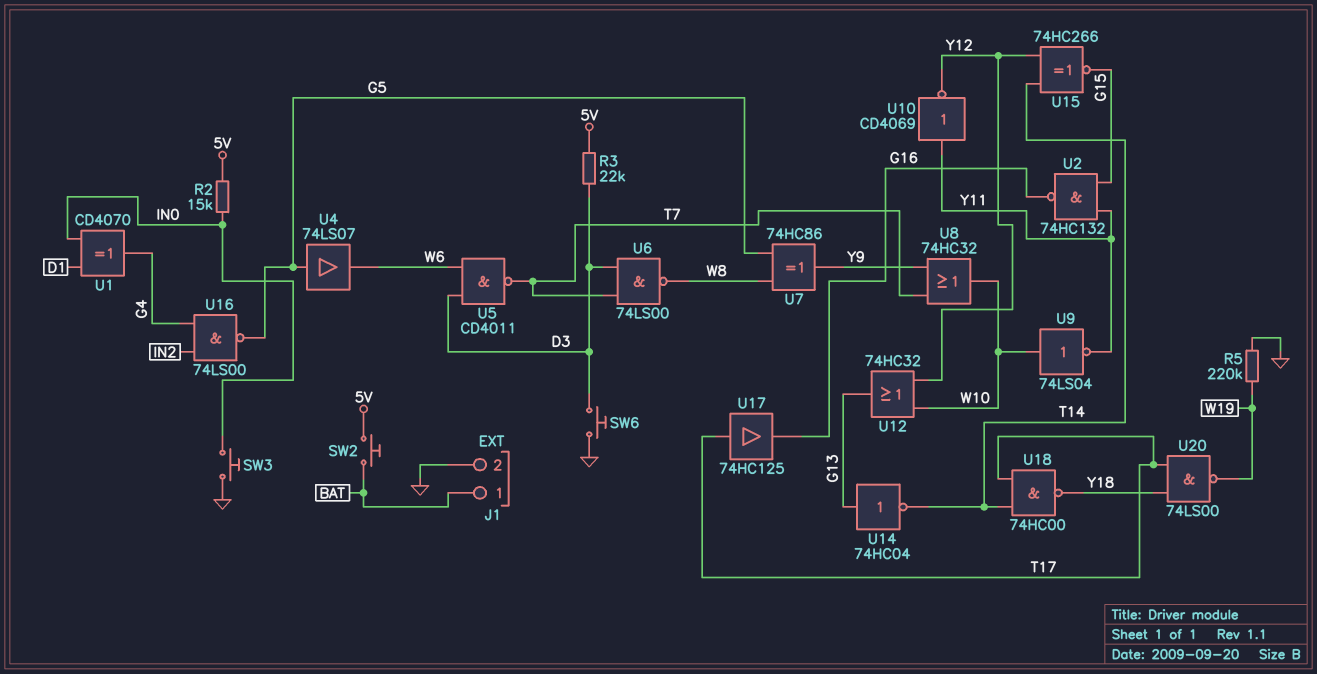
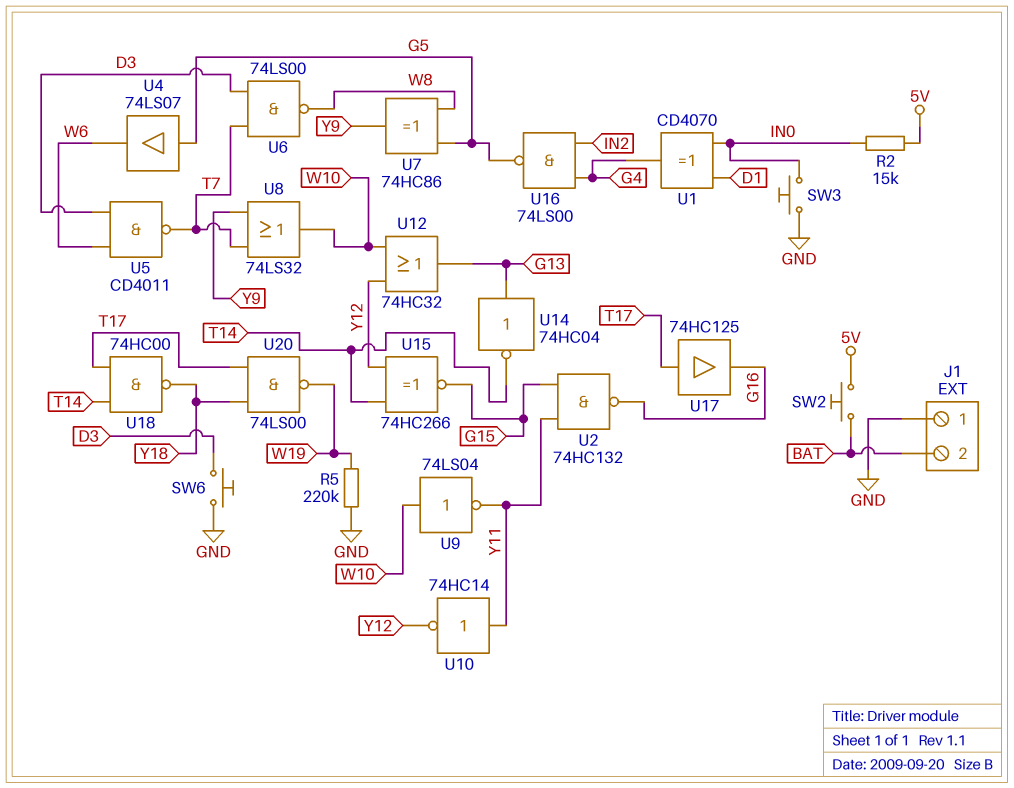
J1 pin 1: BAT -> GND
J1 pin 2: GND -> BAT
R3: 22k (5V, D3) -> none
U8: OR 74HC32 (in T7, in Y9, out W10) -> OR 74LS32 (in T7, in Y9, out W10)
U10: NOT CD4069 (in Y11, out Y12) -> NOT 74HC14 (in Y11, out Y12)

